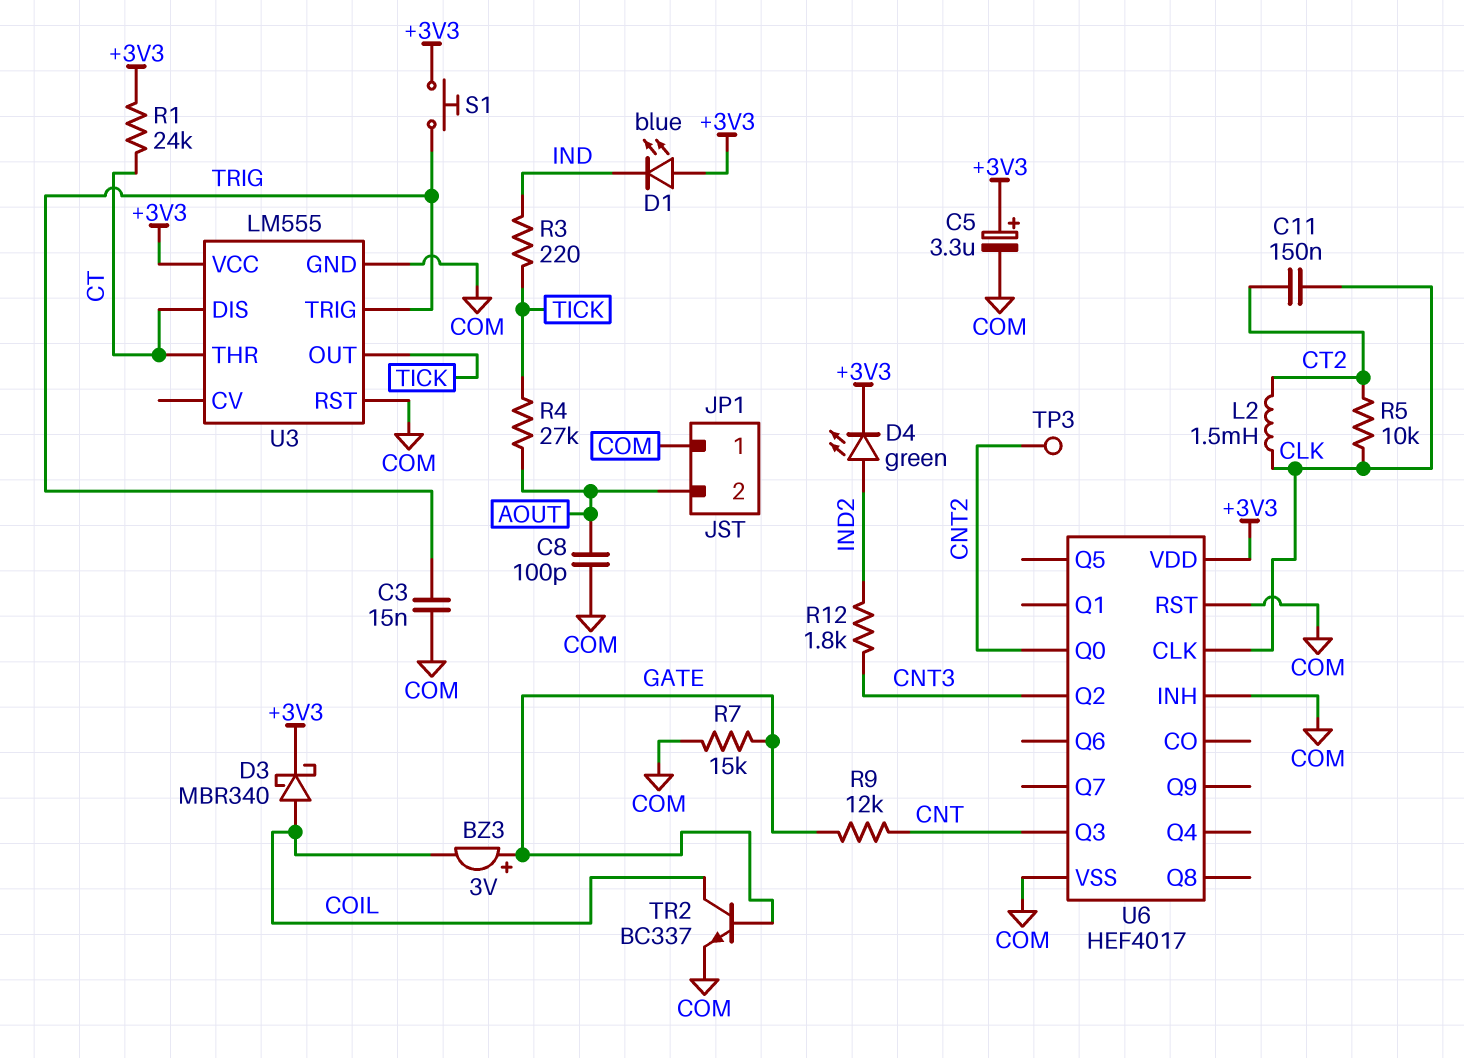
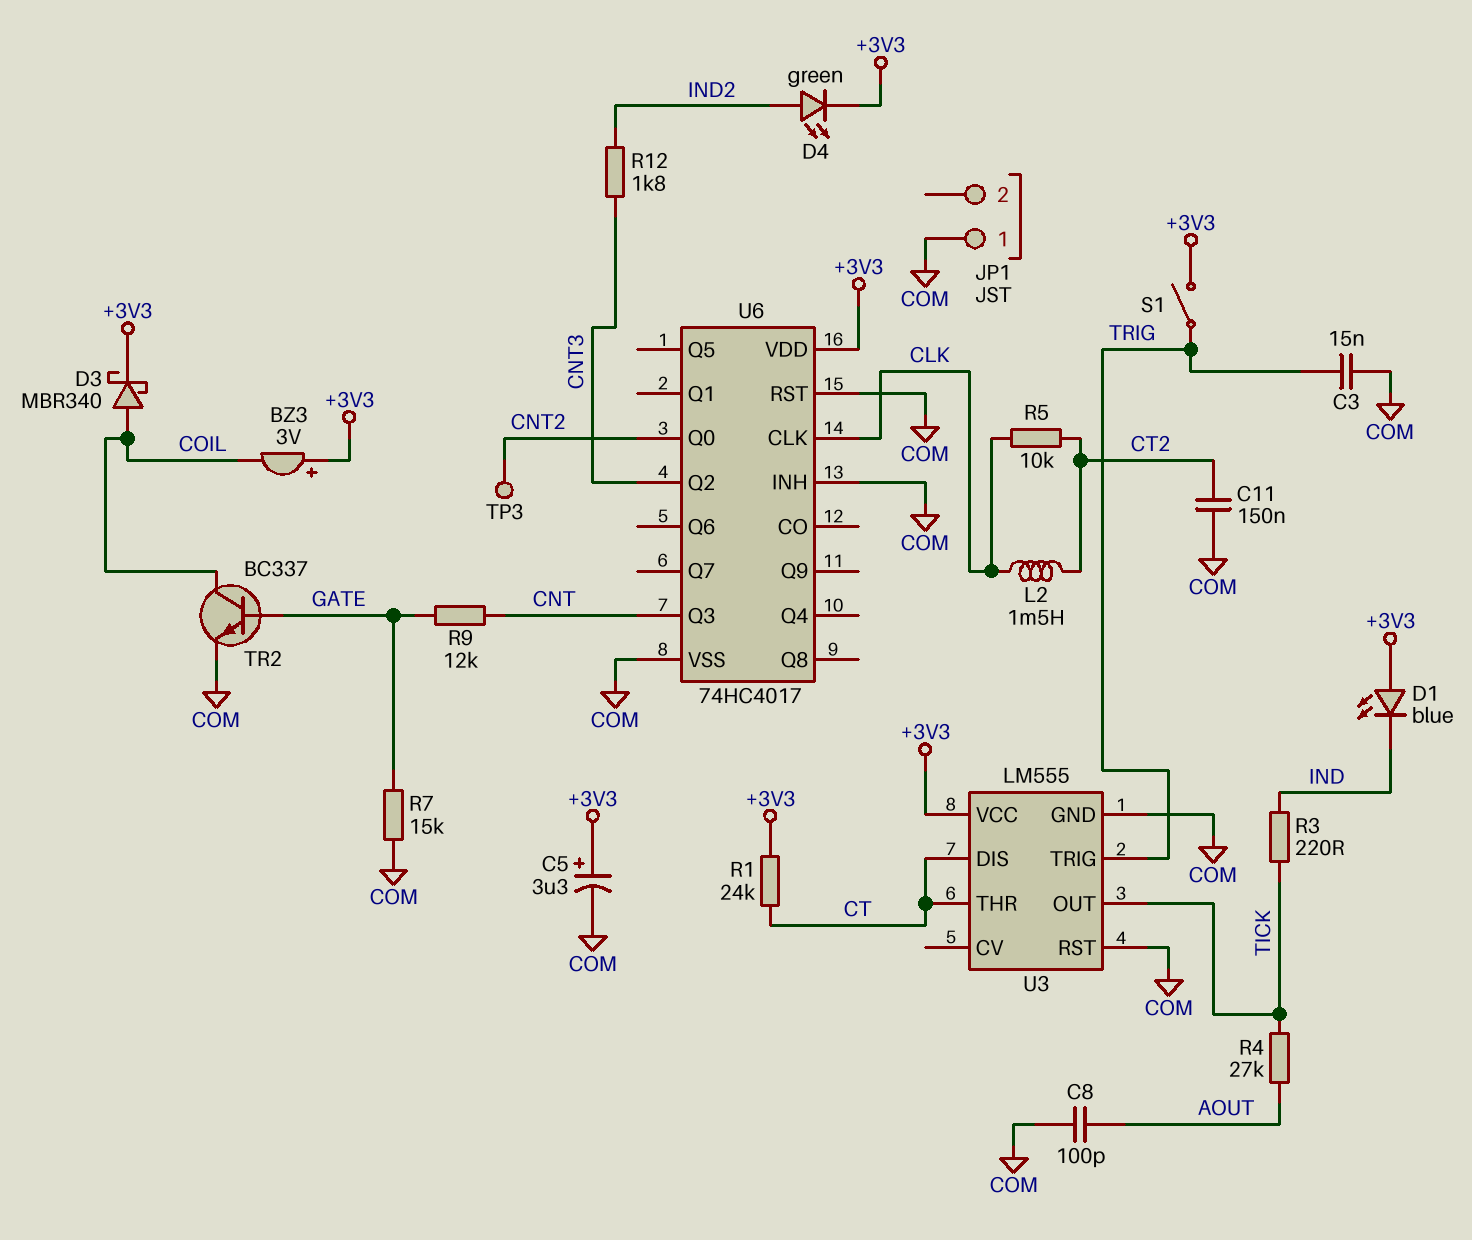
BZ3: buzzer 3V (plus GATE, minus COIL) -> buzzer 3V (plus +3V3, minus COIL)
C11: 150nF (CLK, CT2) -> 150nF (COM, CT2)
JP1 pin 2: AOUT -> none
S1: button (+3V3, TRIG) -> switch (+3V3, TRIG)
U6: HEF4017 -> 74HC4017

